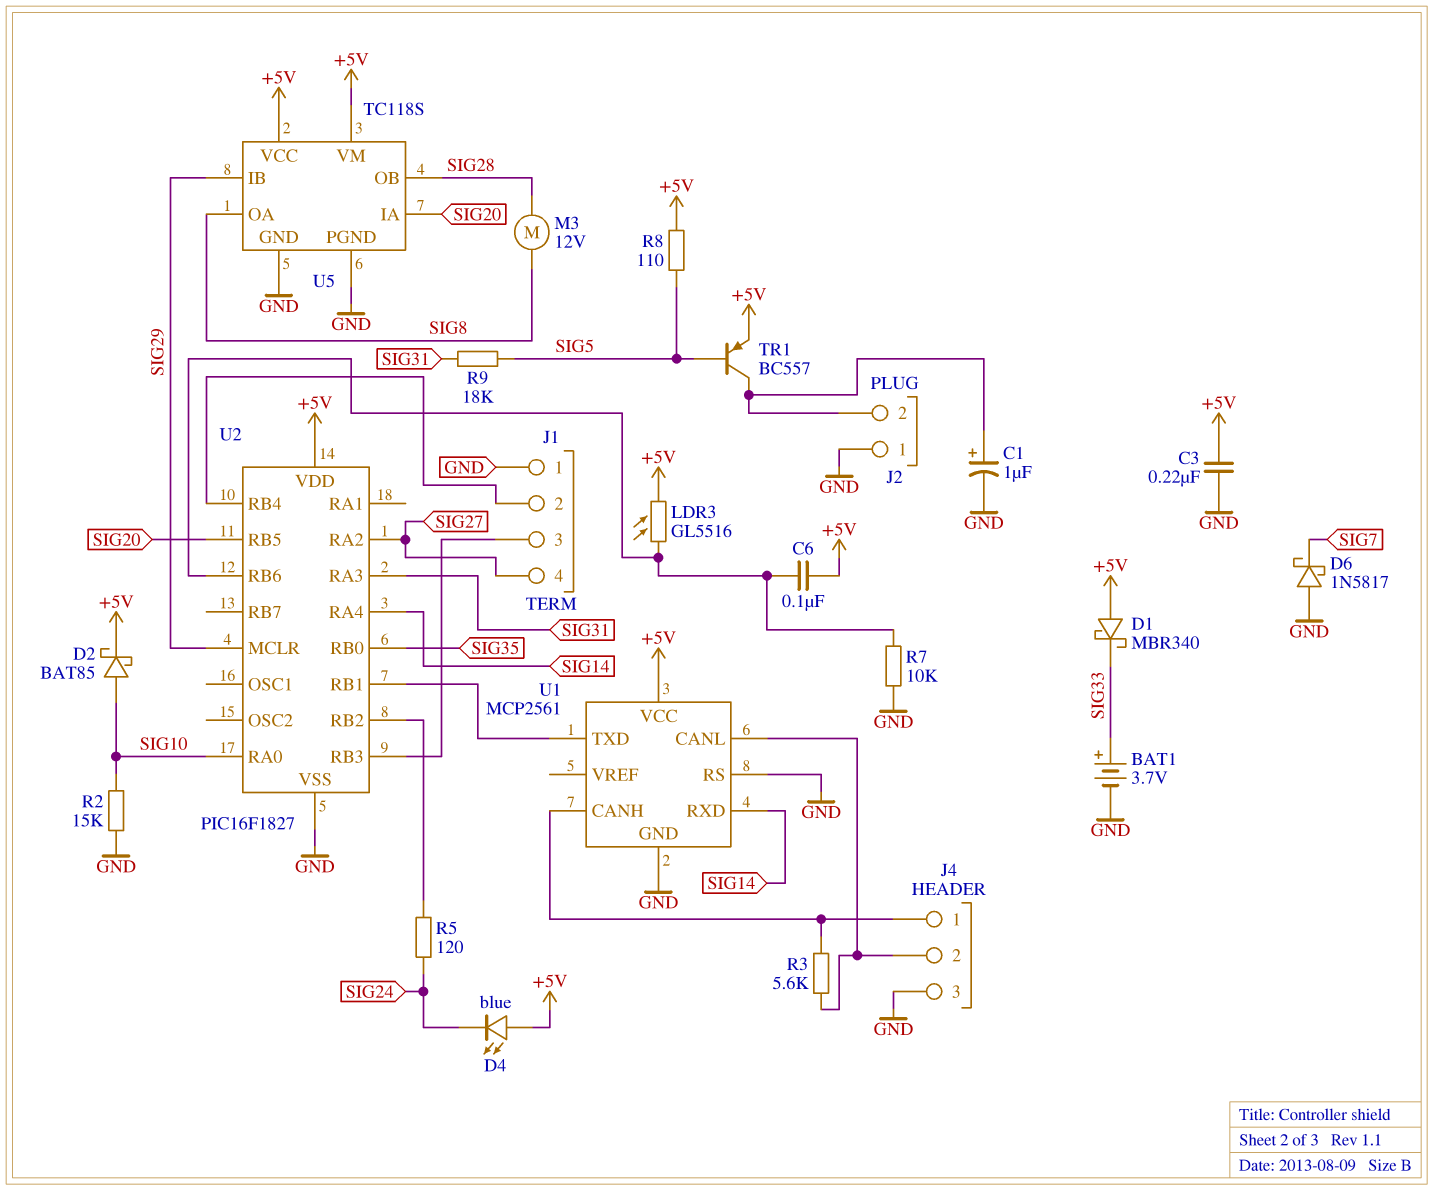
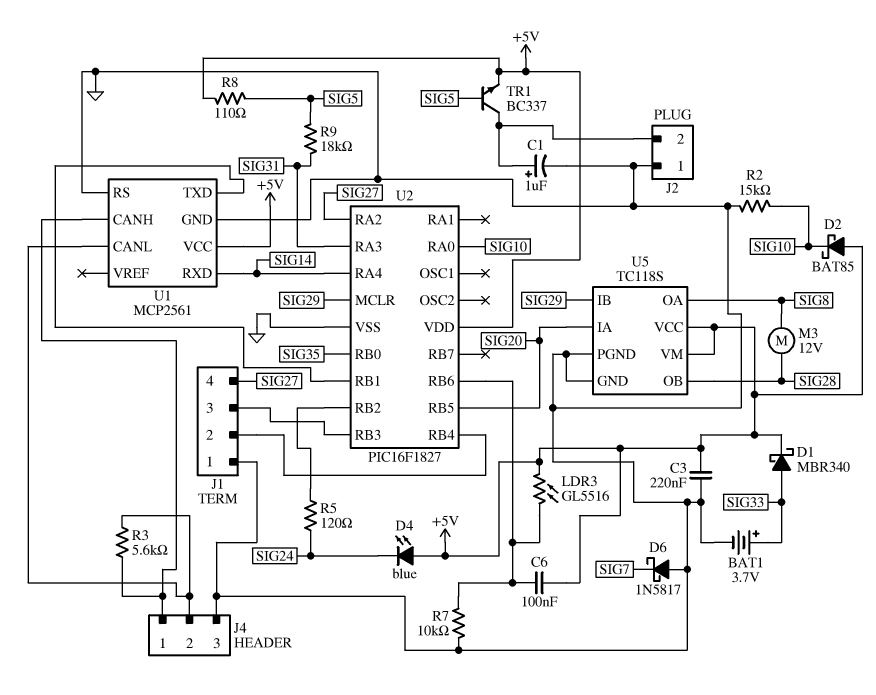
D1: schottky MBR340 (A +5V, K SIG33) -> schottky MBR340 (A SIG33, K +5V)
D2: schottky BAT85 (A SIG10, K +5V) -> schottky BAT85 (A +5V, K SIG10)
TR1: PNP BC557 (B SIG5, C J2/2, E +5V) -> NPN BC337 (B SIG5, C J2/2, E +5V)

